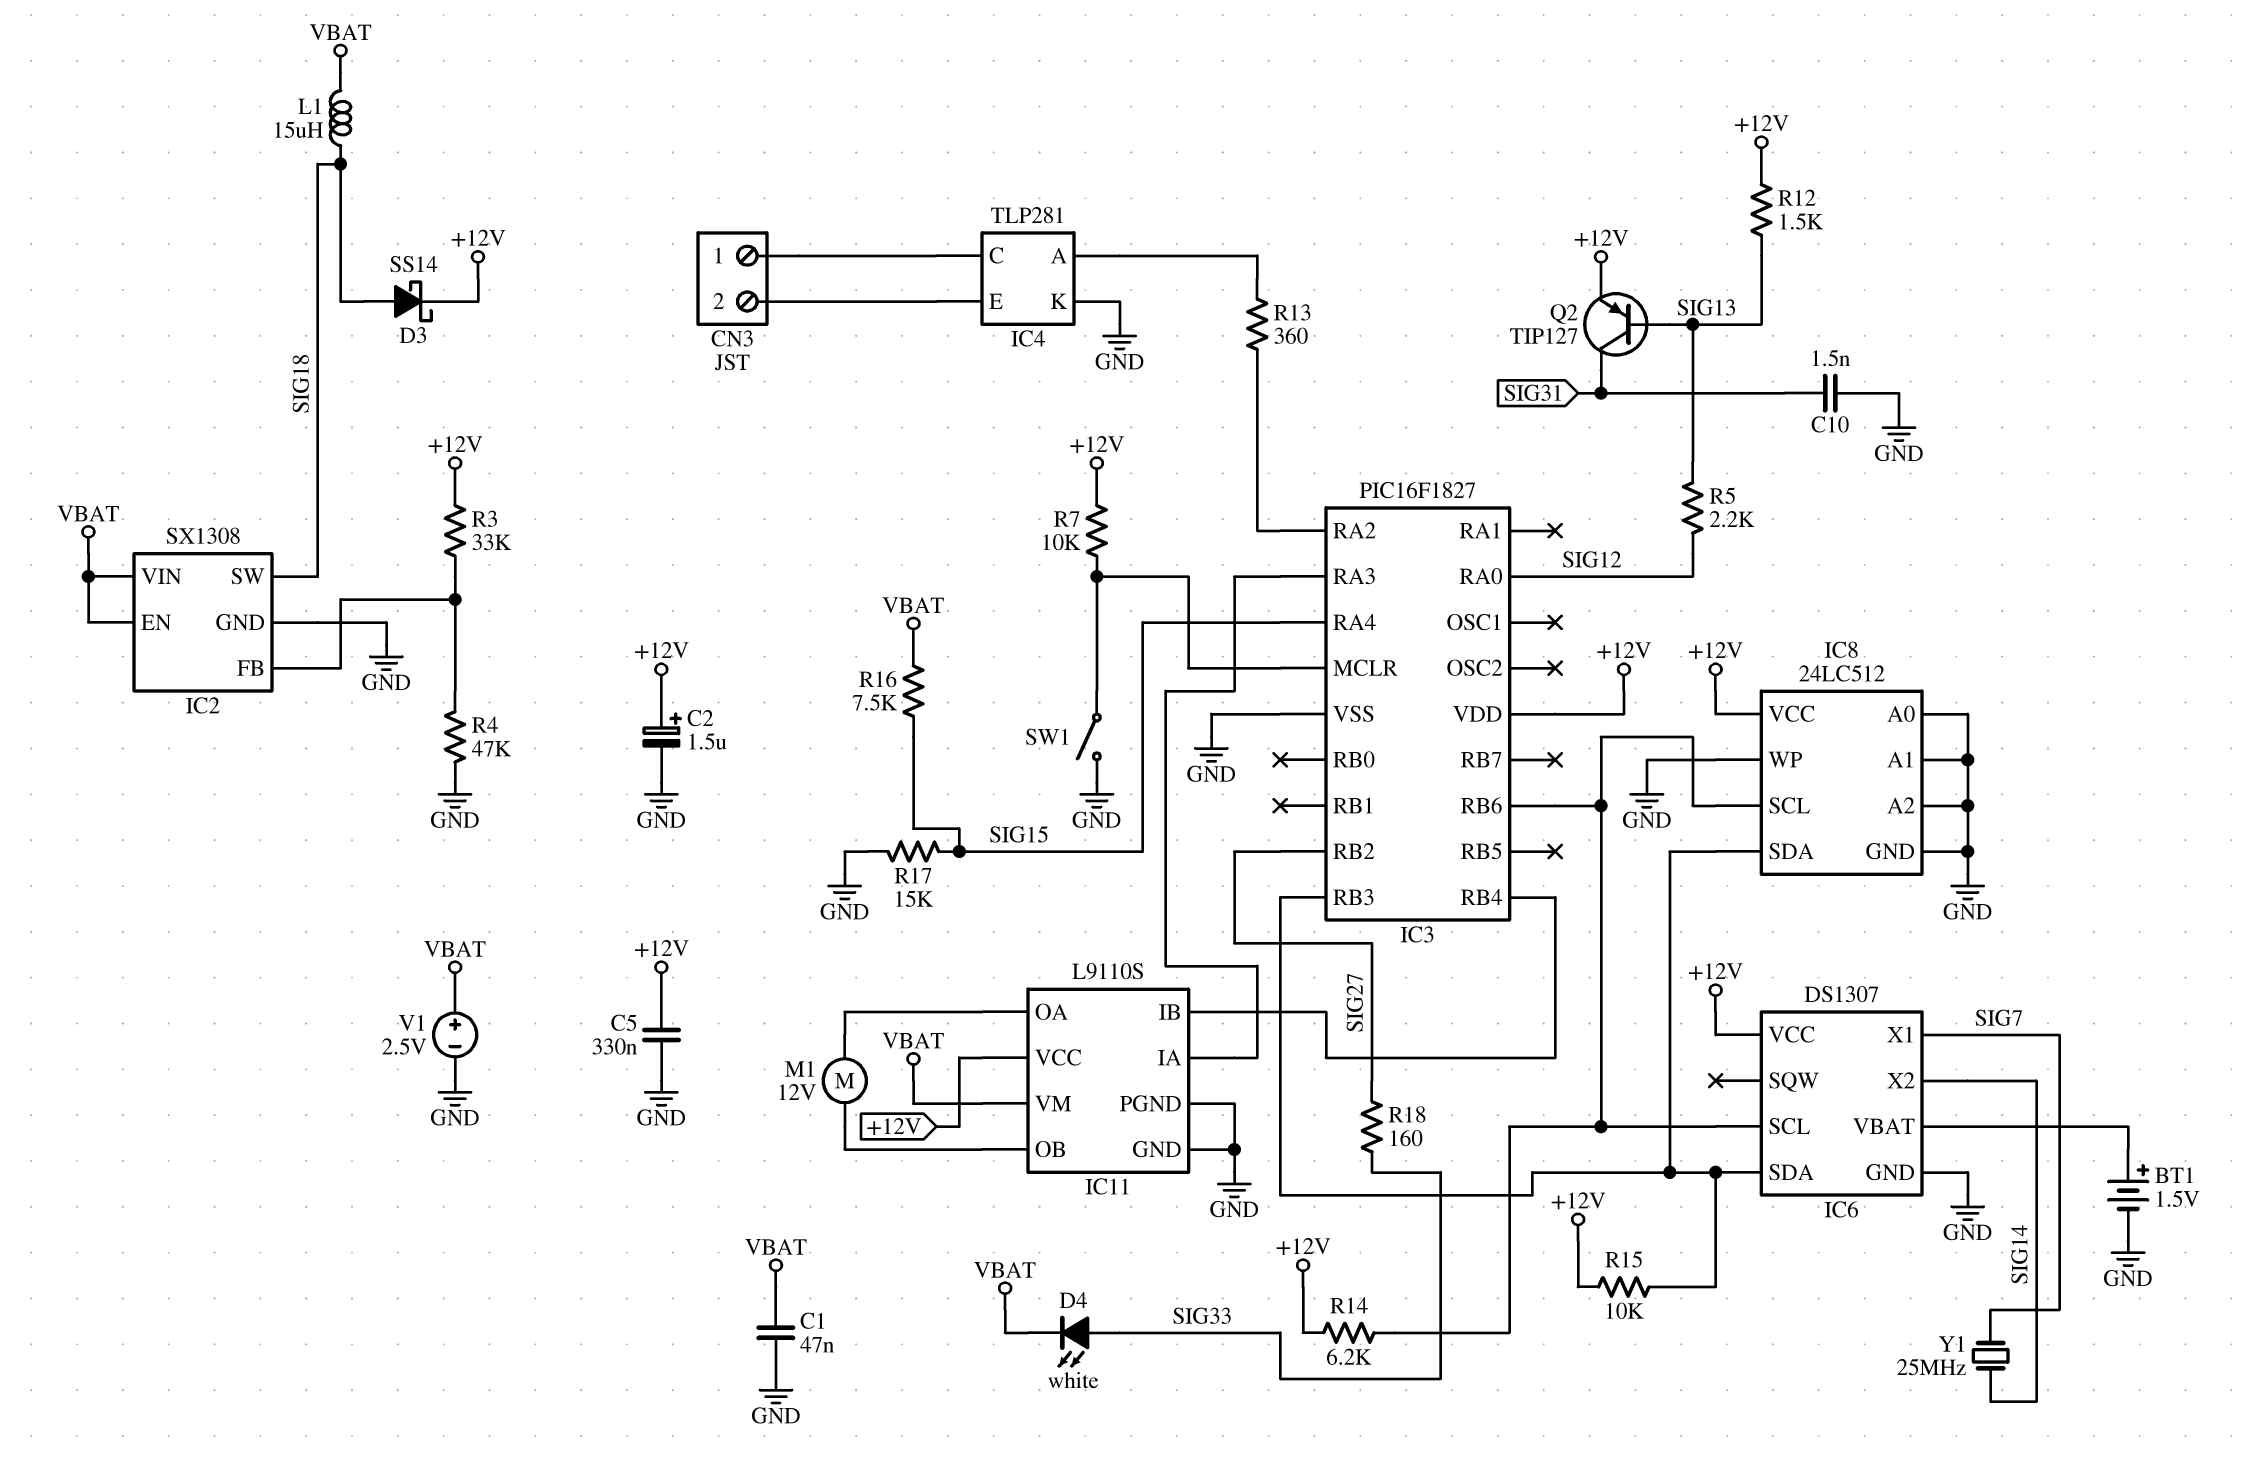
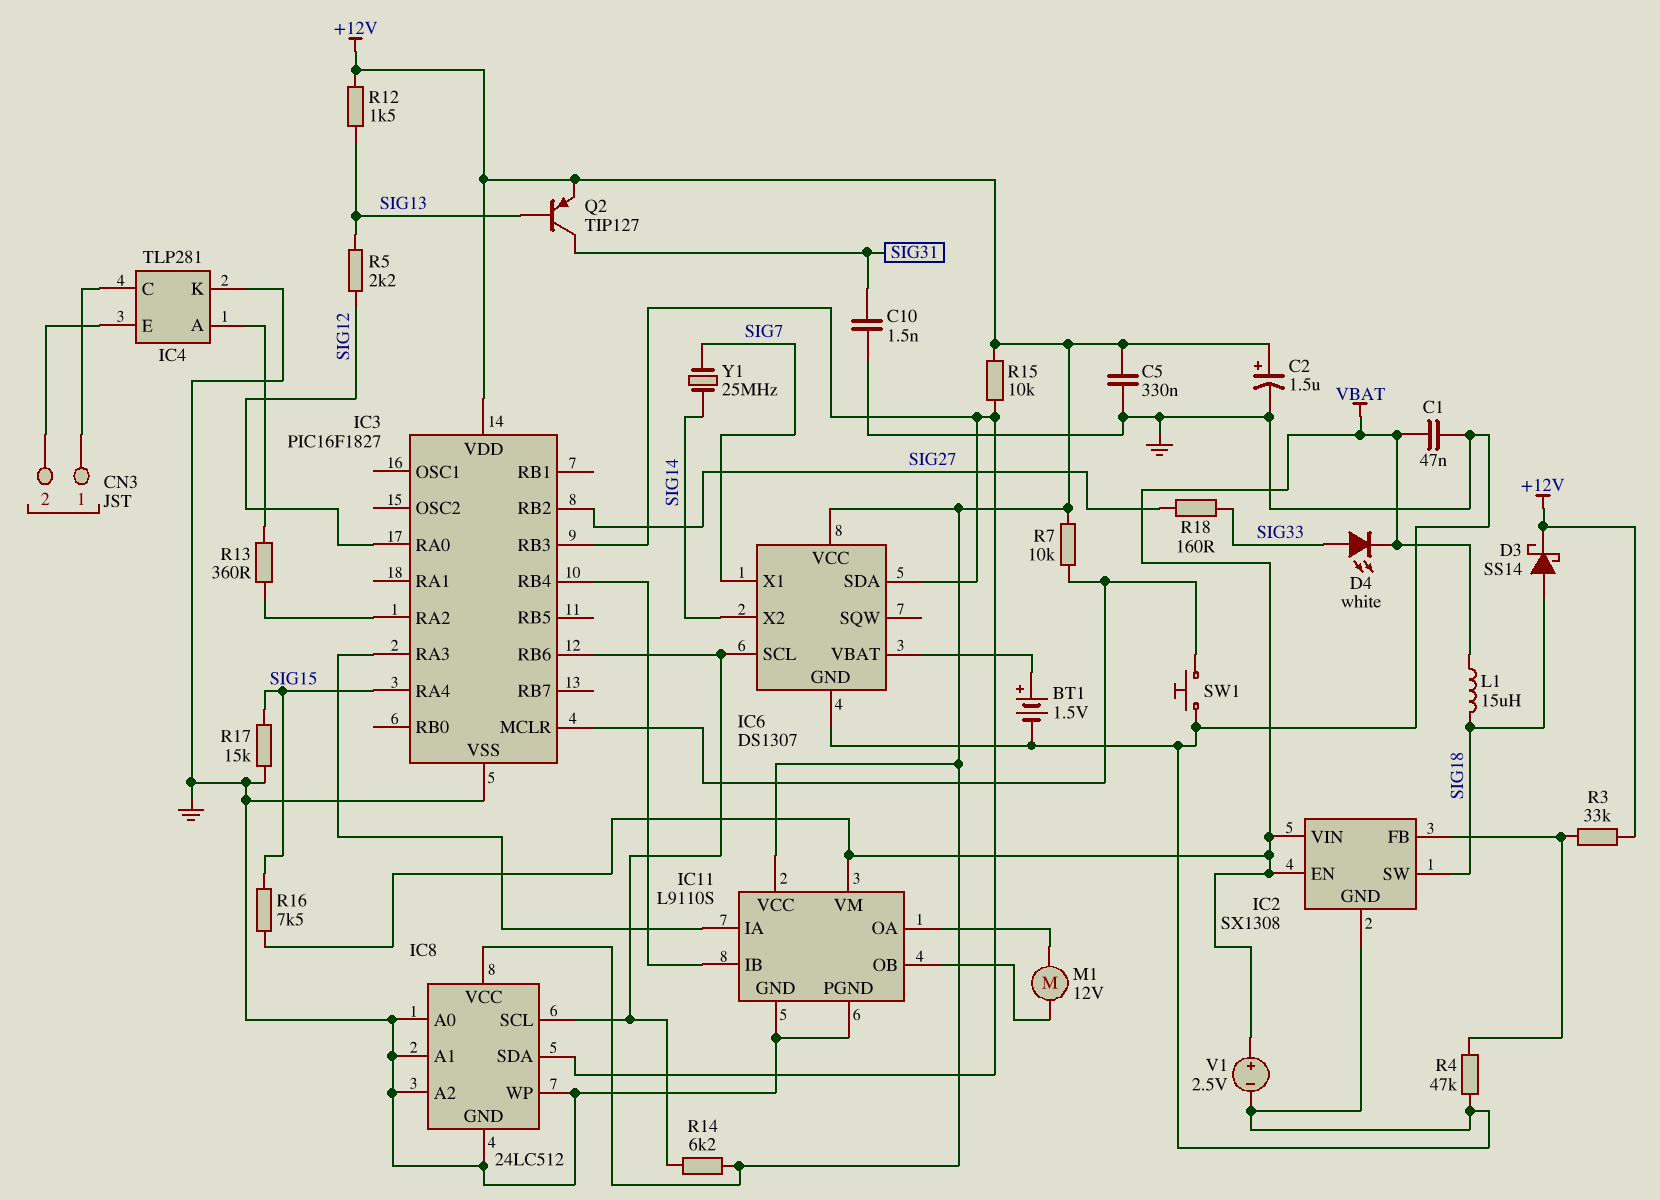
SW1: switch (GND, IC3/MCLR) -> button (GND, IC3/MCLR)

